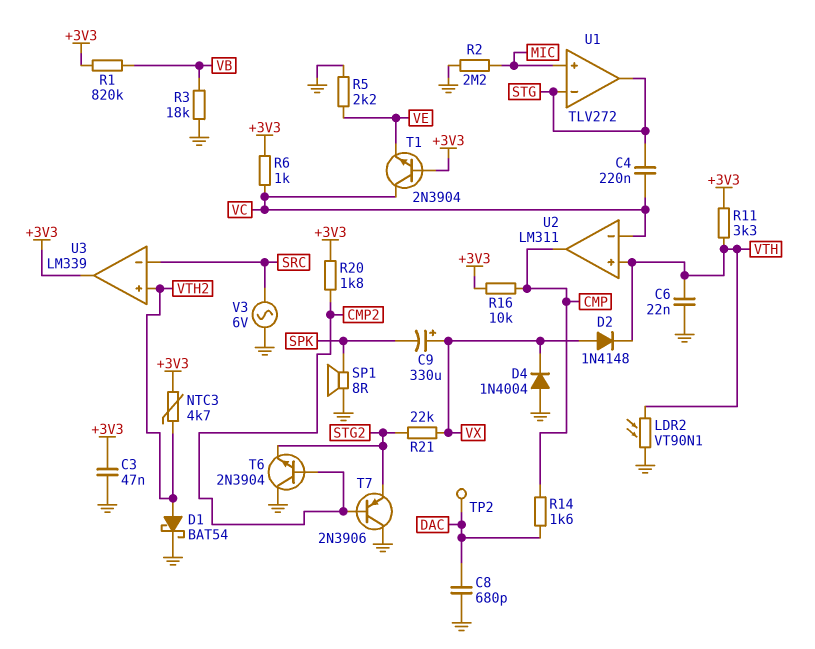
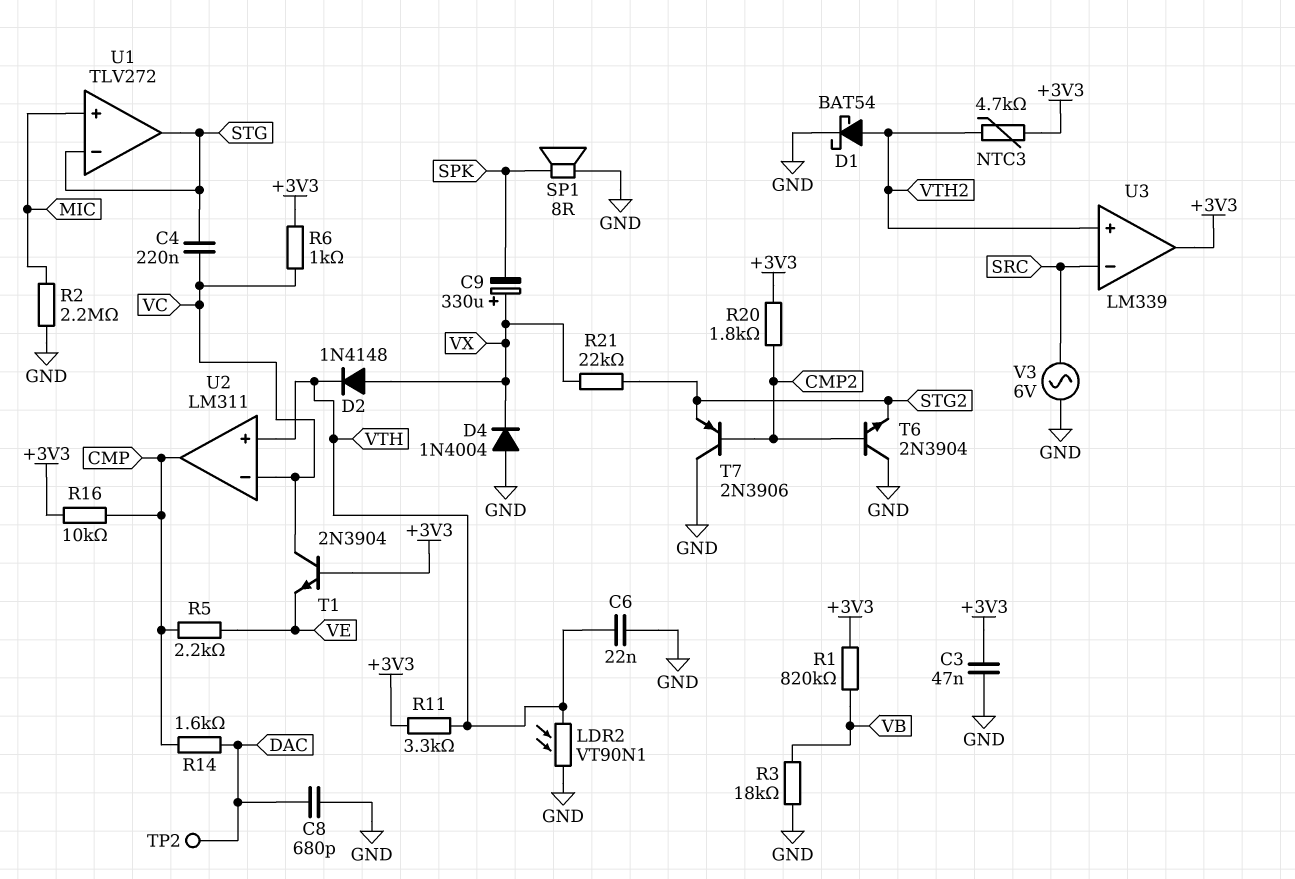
R5: 2.2k (GND, VE) -> 2.2k (CMP, VE)

